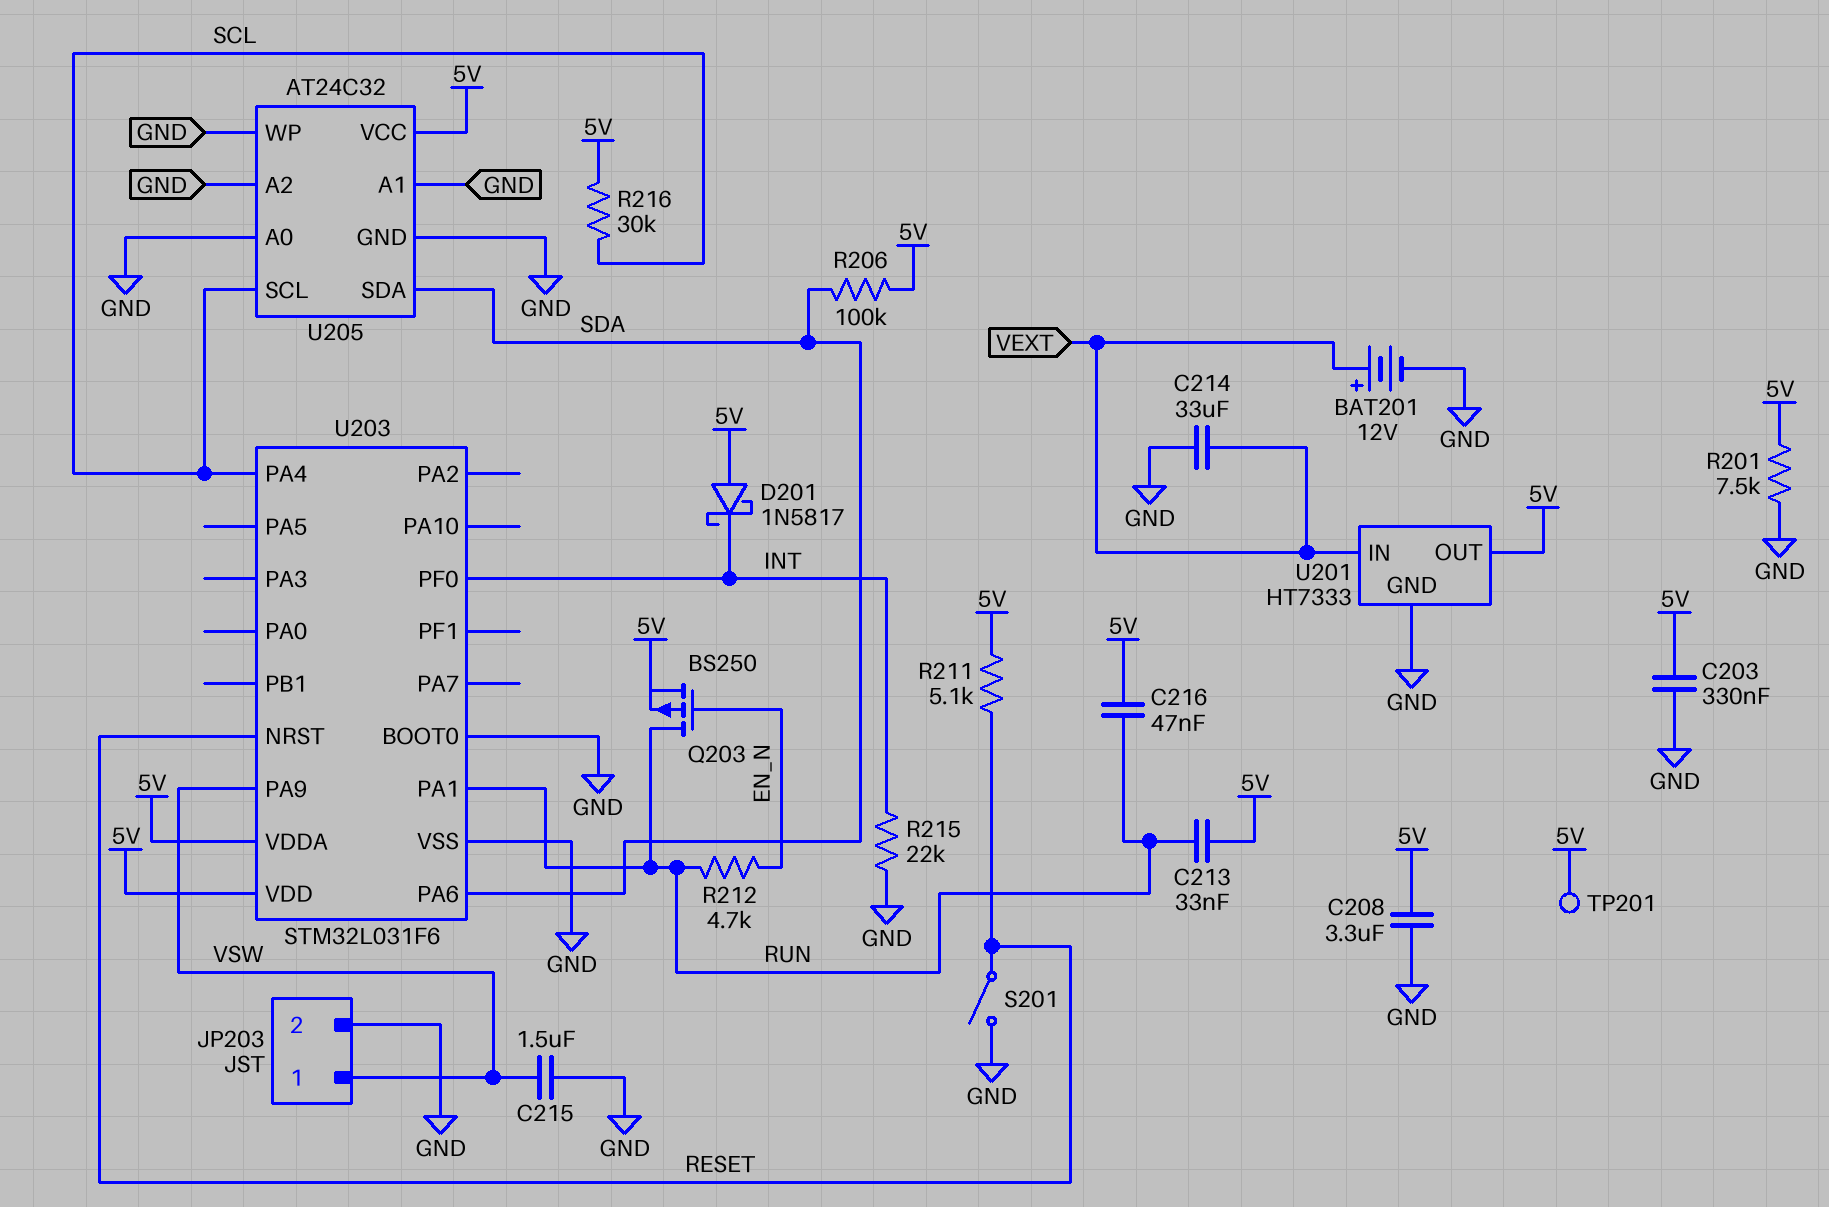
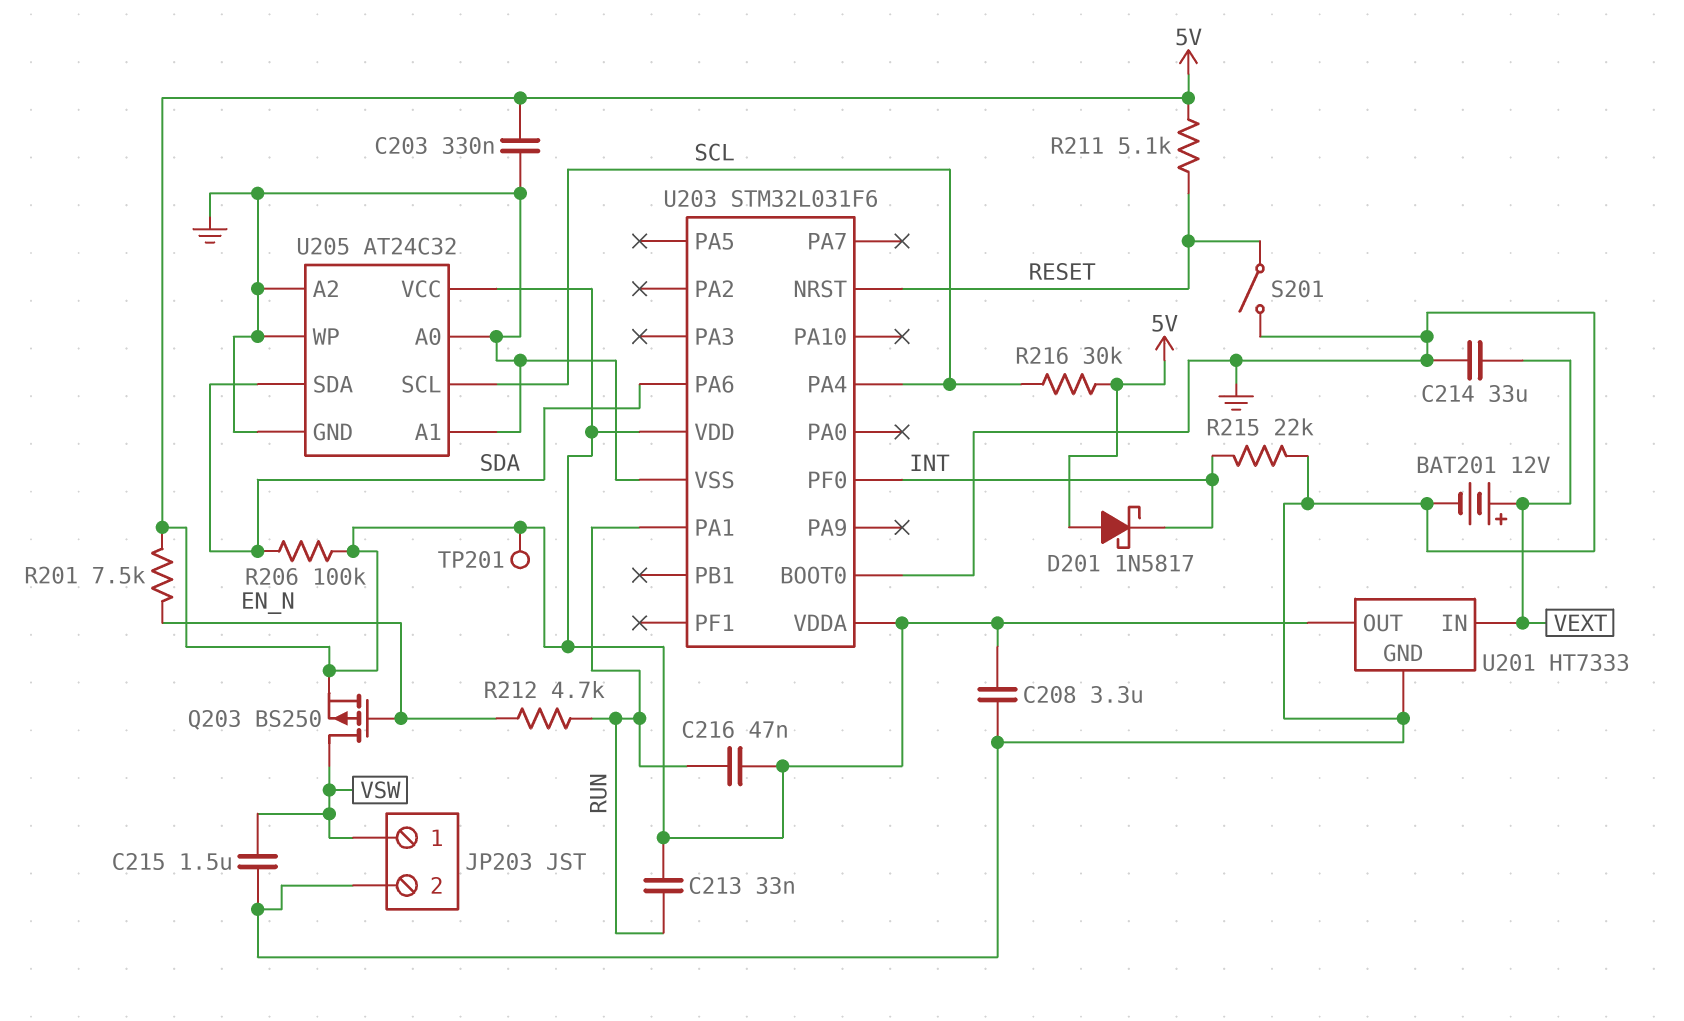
Q203: PMOS BS250 (G EN_N, D RUN, S 5V) -> PMOS BS250 (G EN_N, D VSW, S 5V)
R201: 7.5k (5V, GND) -> 7.5k (5V, EN_N)
U203 pin PA9: VSW -> none

